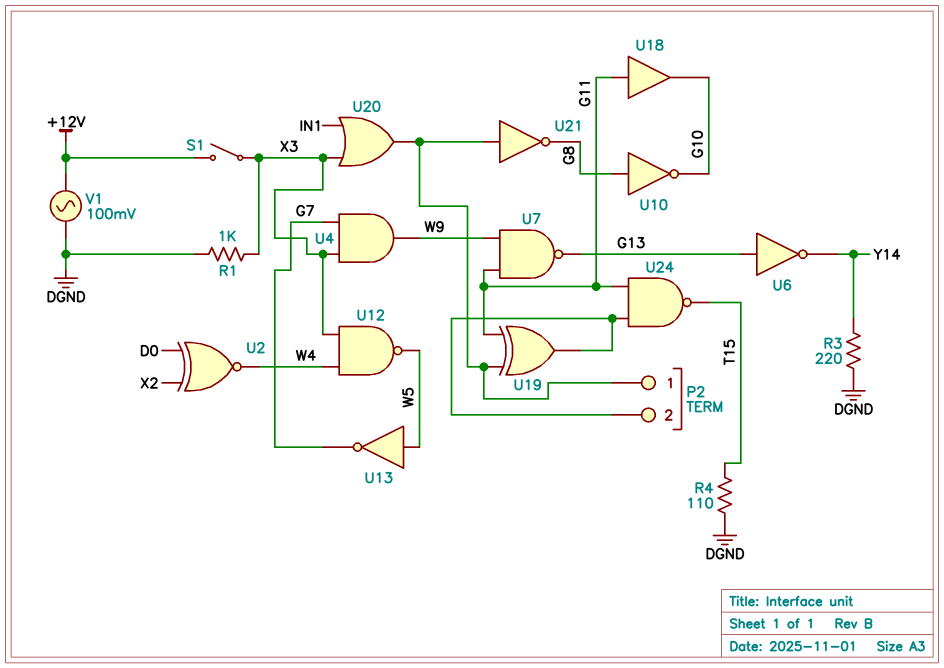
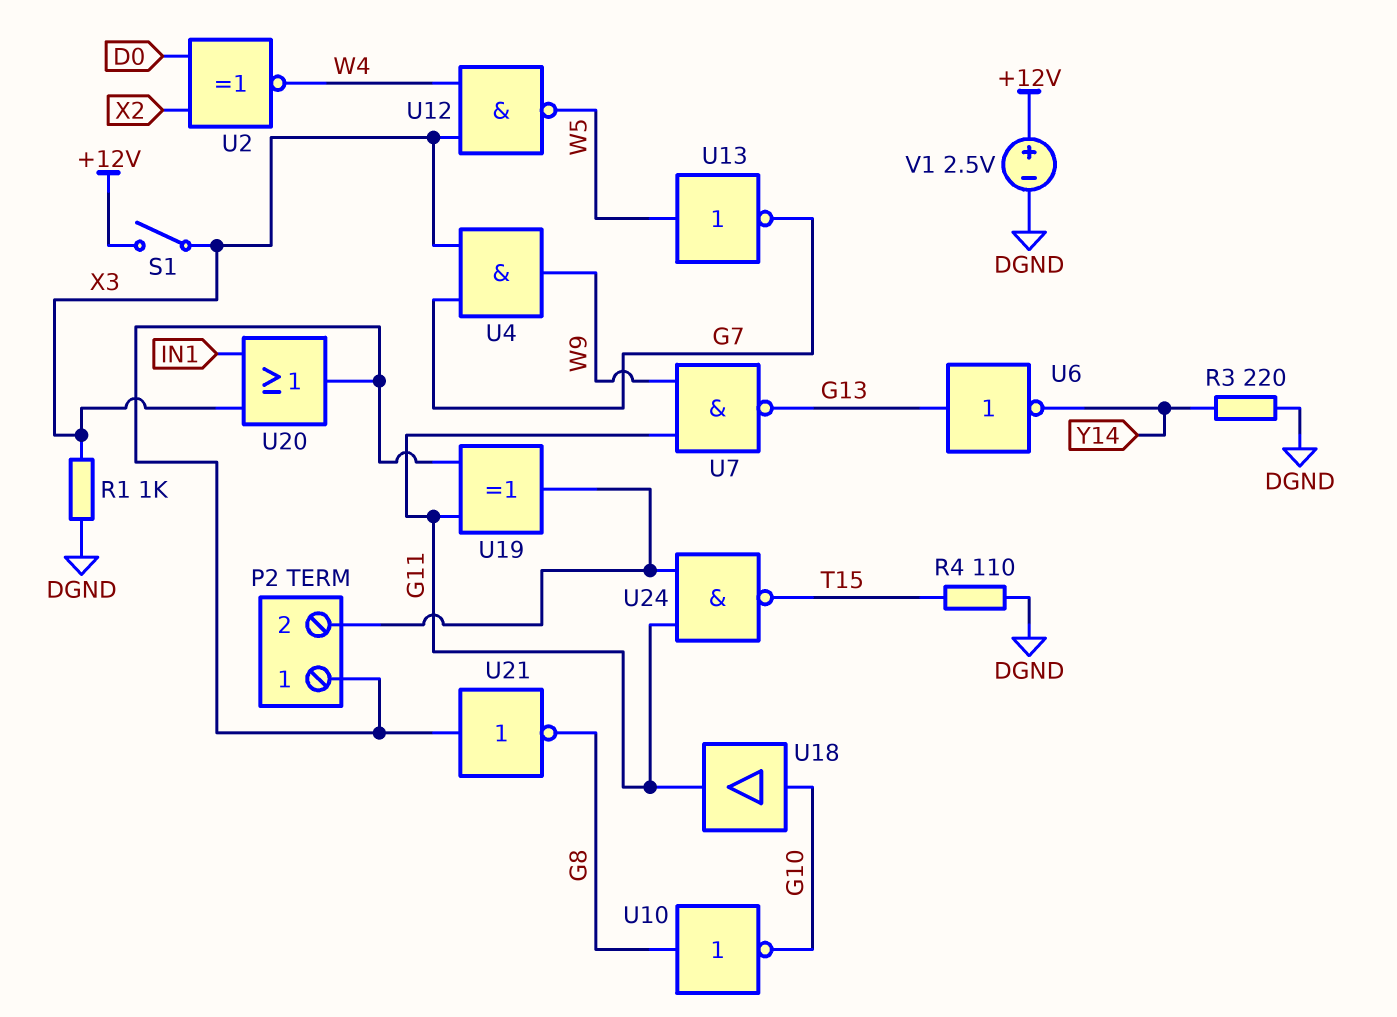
U18: buffer (in G11, out G10) -> buffer (in G10, out G11)
V1: AC 100mV (+12V, DGND) -> 2.5V (plus +12V, minus DGND)

